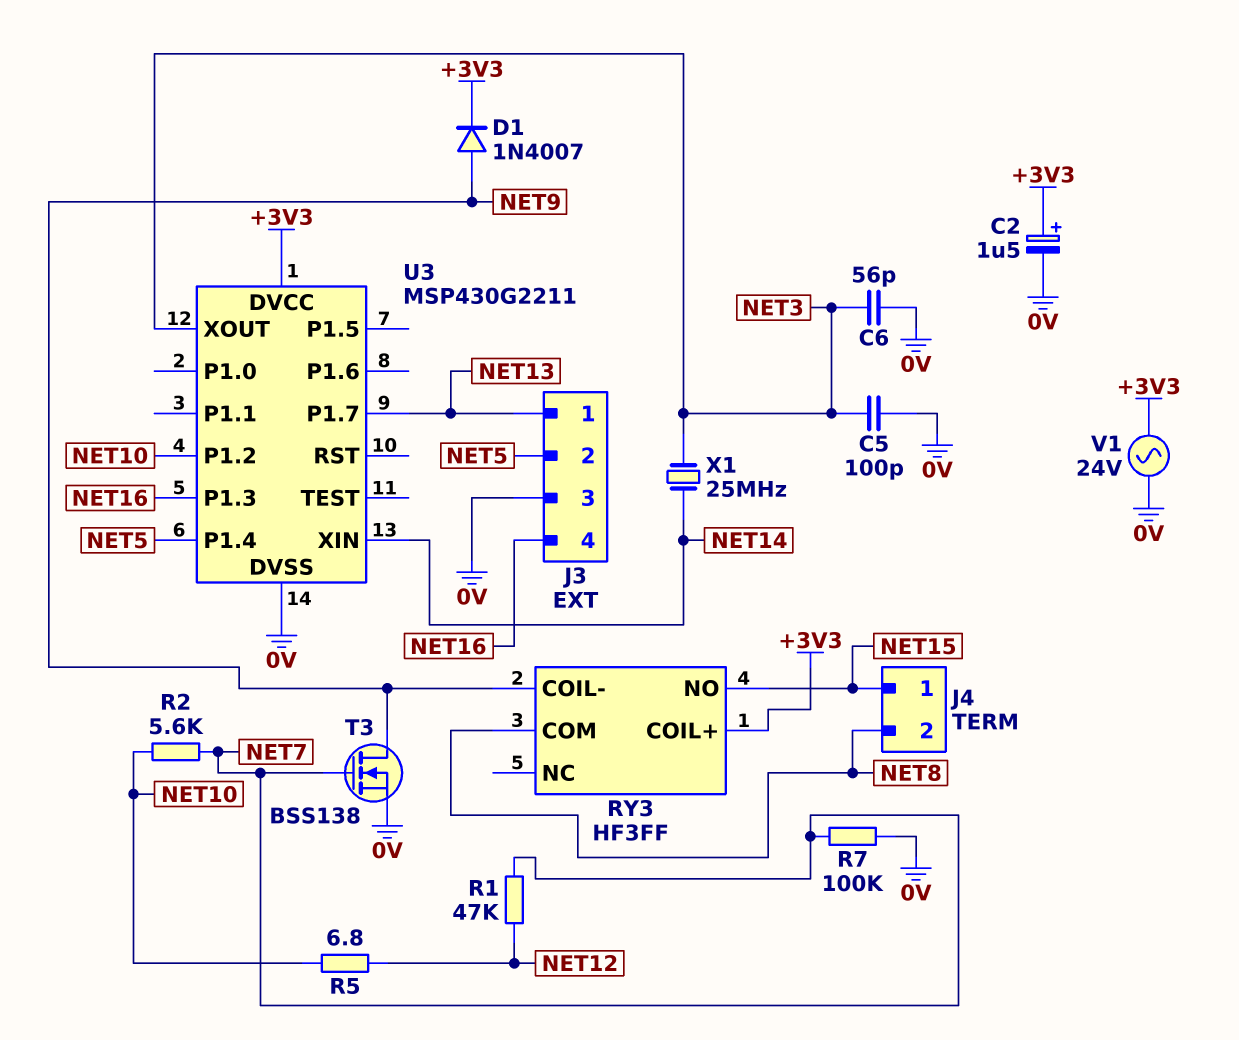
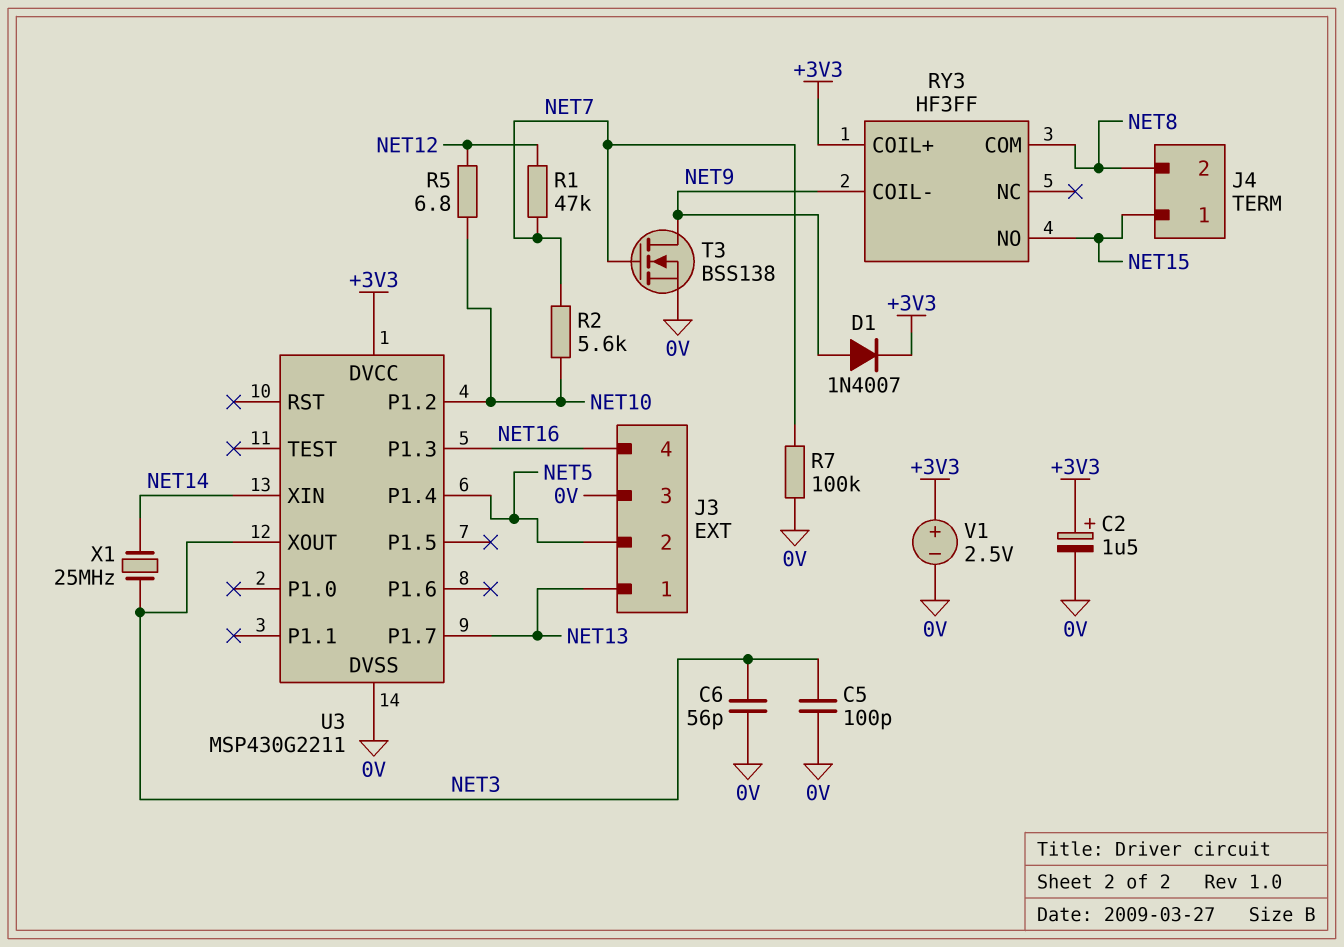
V1: AC 24V (+3V3, 0V) -> 2.5V (plus +3V3, minus 0V)

